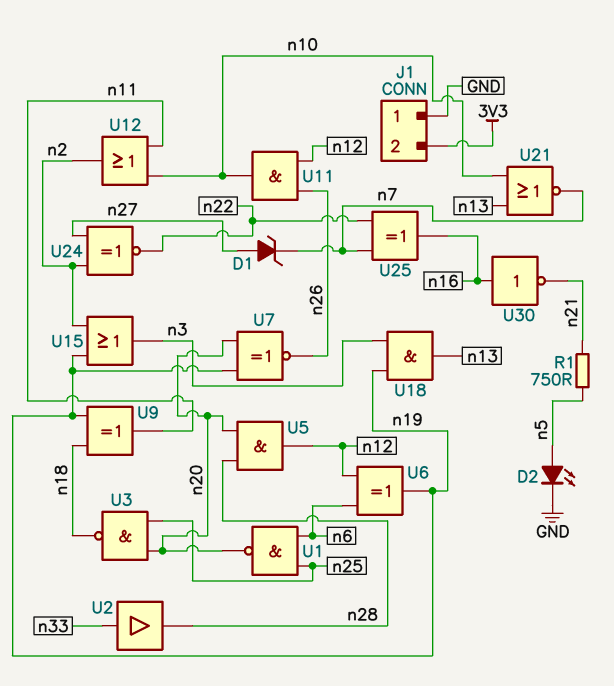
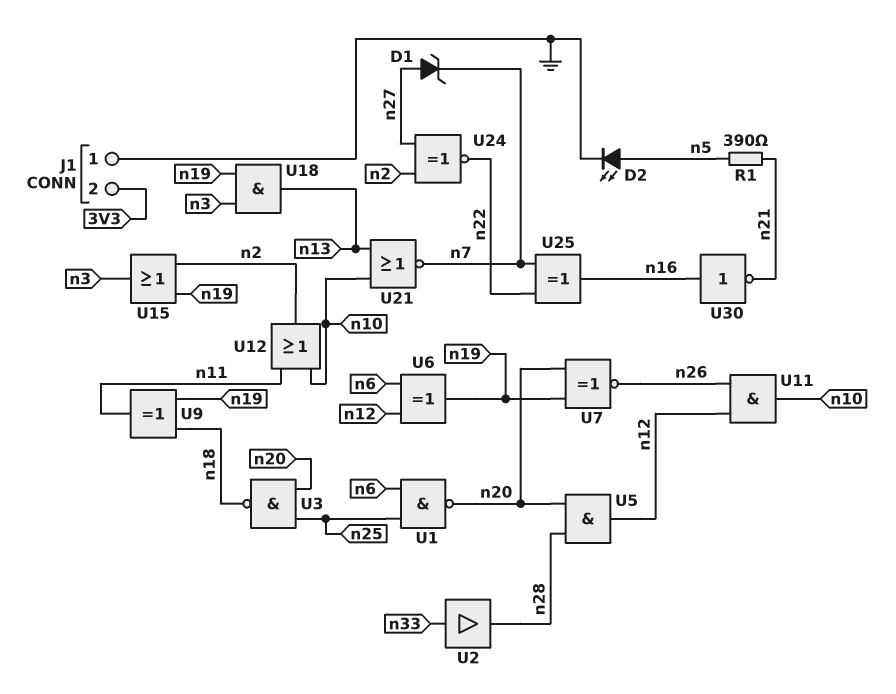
R1: 750 (n5, n21) -> 390 (n5, n21)

